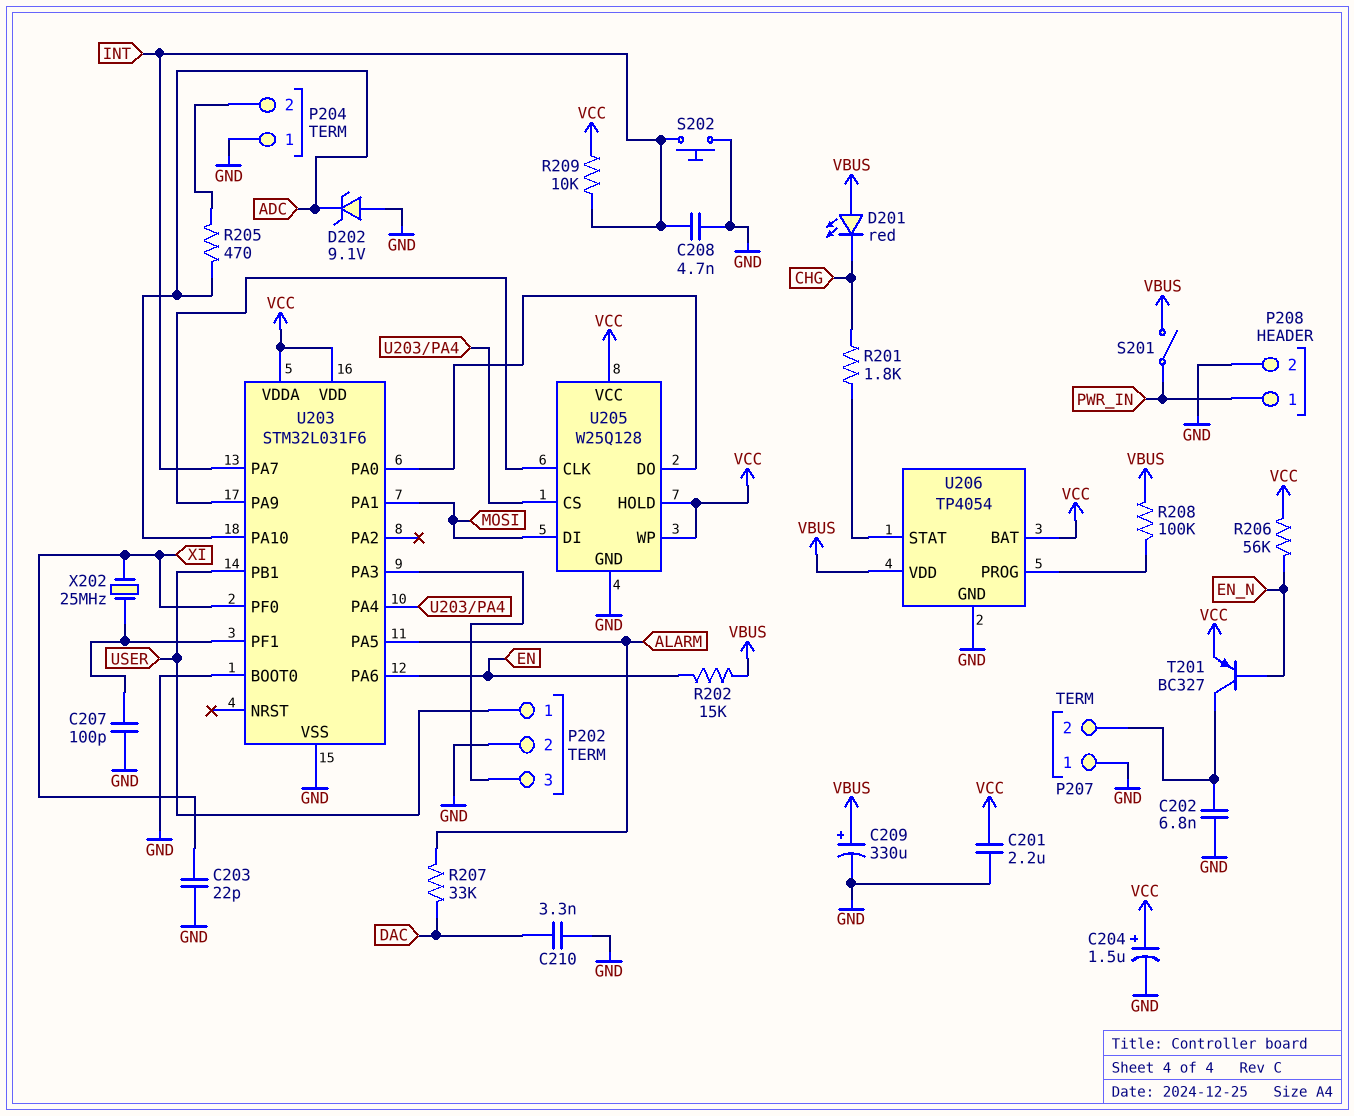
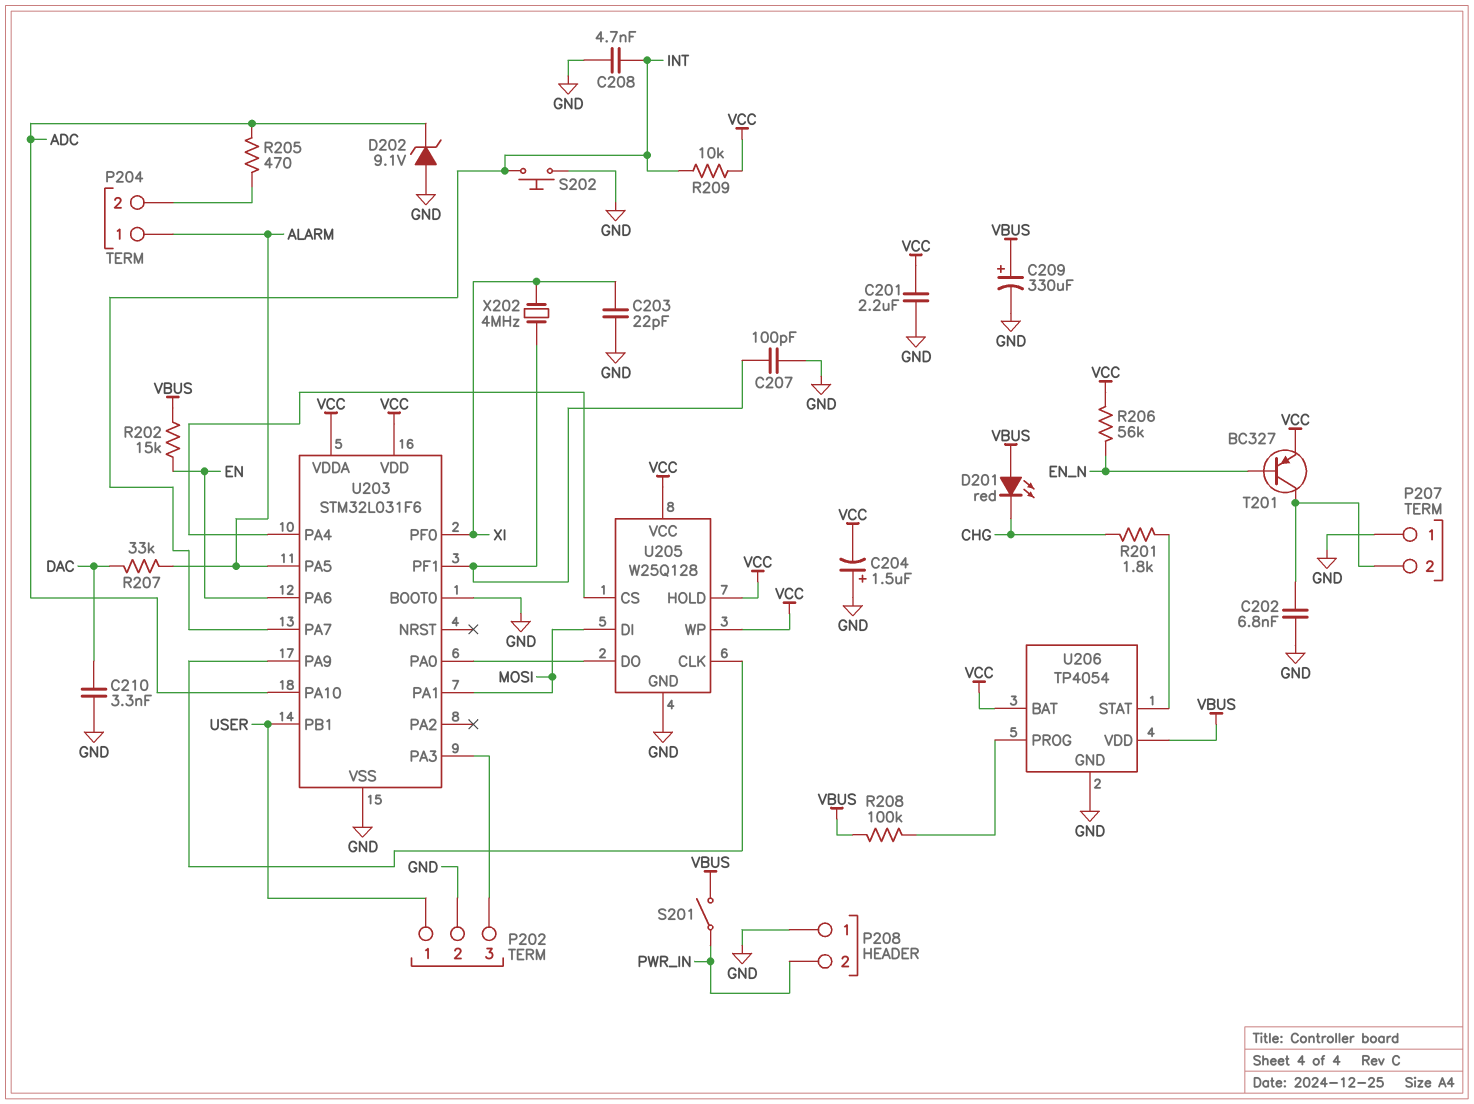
C204: 1.5uF (plus VCC, minus GND) -> 1.5uF (plus GND, minus VCC)
P204 pin 1: GND -> ALARM
P208 pin 1: PWR_IN -> GND
P208 pin 2: GND -> PWR_IN
X202: 25MHz (U203/PF1, XI) -> 4MHz (U203/PF1, XI)

